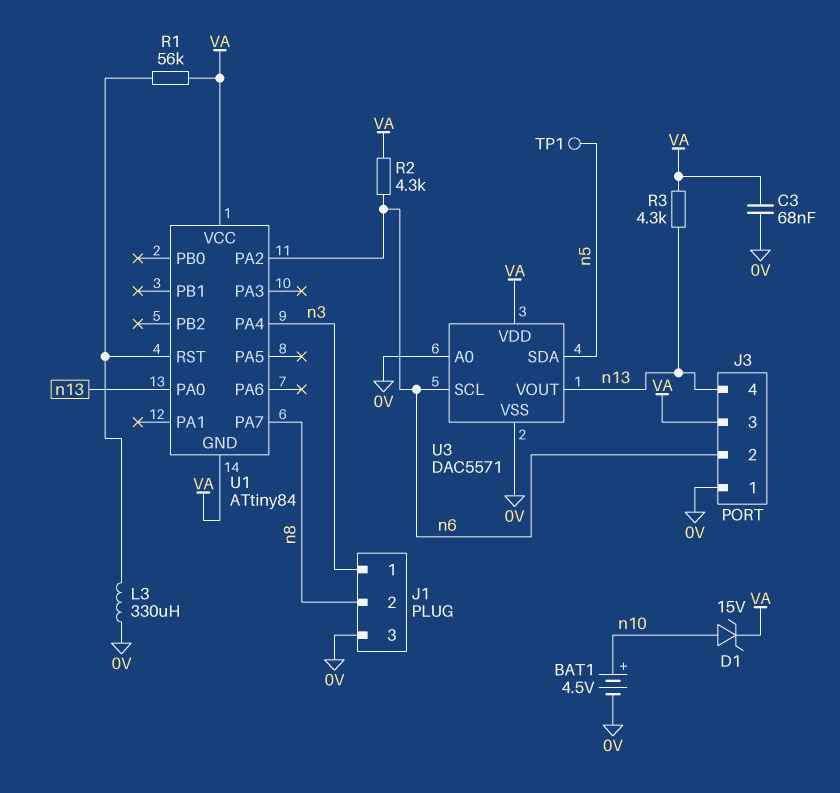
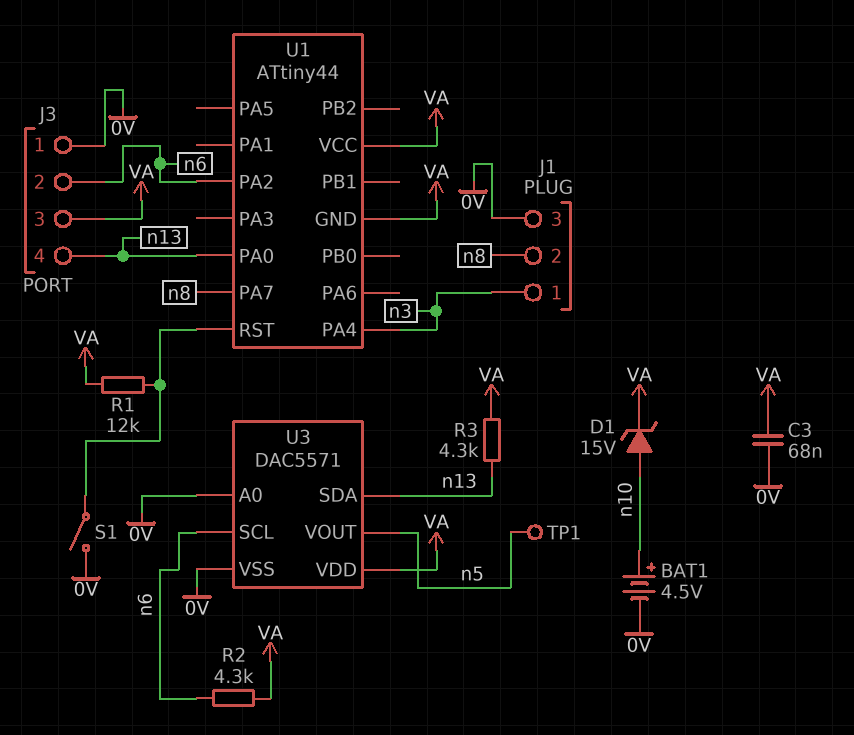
L3: 330uH (0V, U1/RST) -> none
R1: 56k (U1/RST, VA) -> 12k (U1/RST, VA)
S1: none -> switch (0V, U1/RST)
U1: ATtiny84 -> ATtiny44
U3 pin SDA: n5 -> n13
U3 pin VOUT: n13 -> n5

